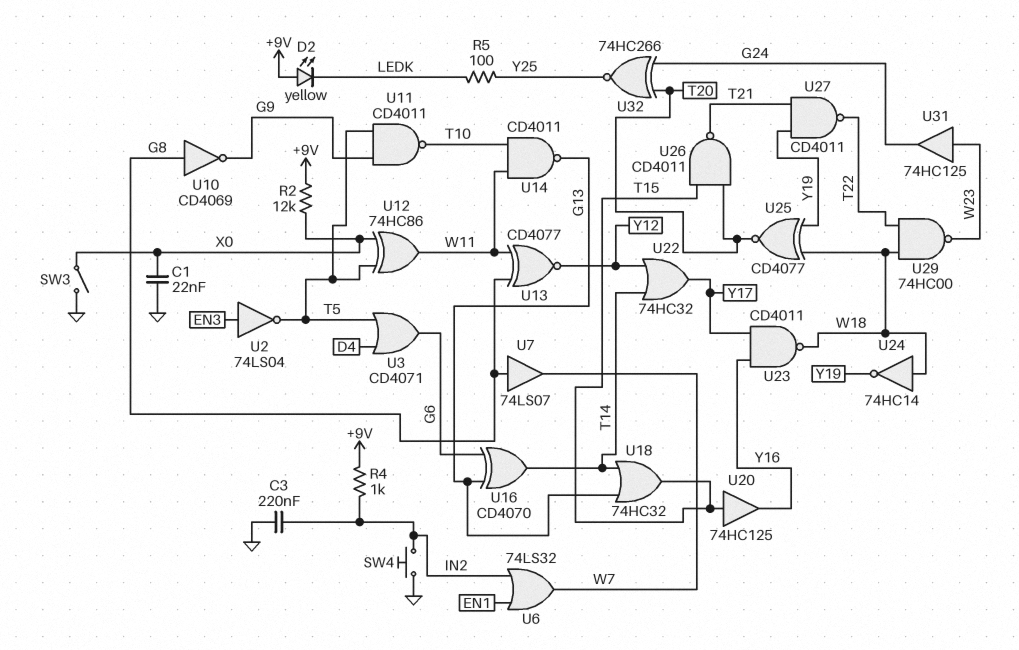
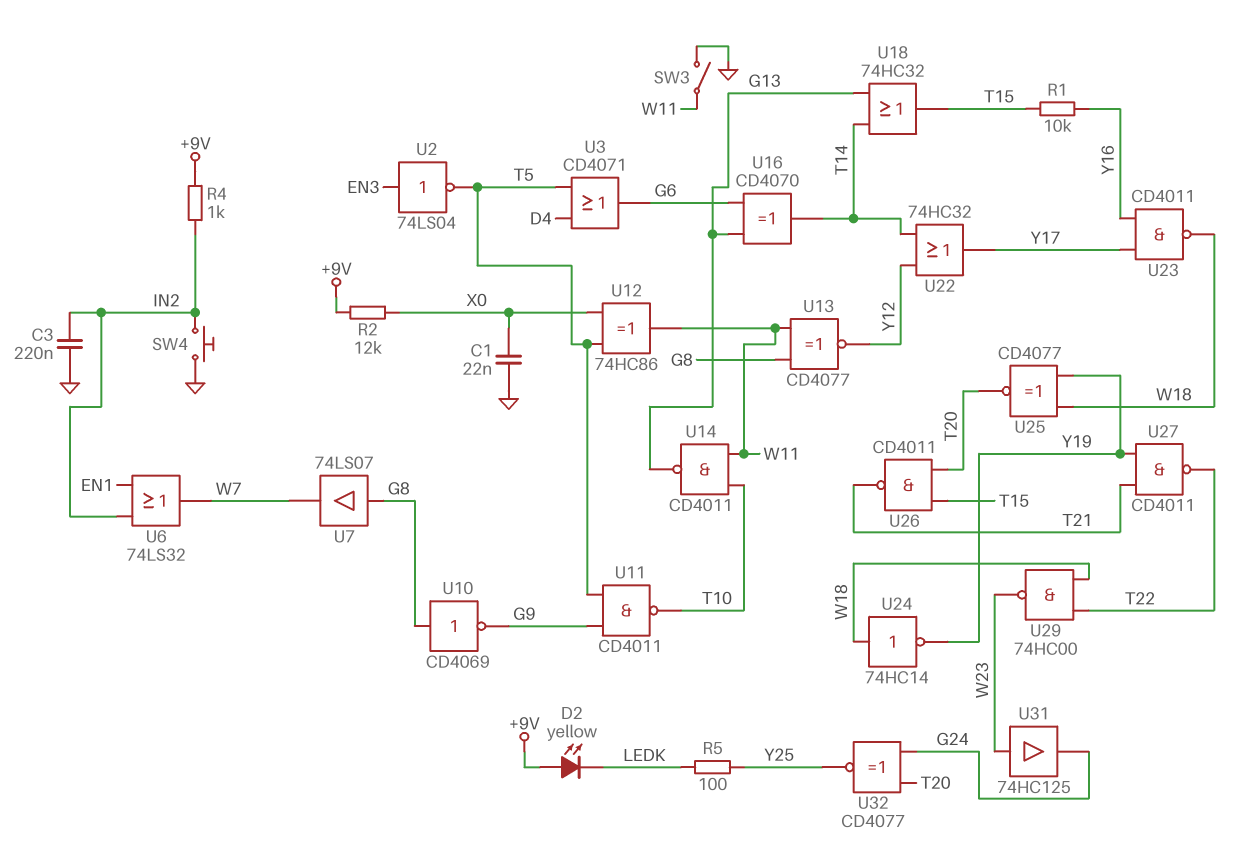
R1: none -> 10k (T15, Y16)
SW3: switch (GND, X0) -> switch (GND, W11)
U20: buffer 74HC125 (in T15, out Y16) -> none
U32: XNOR 74HC266 (in G24, in T20, out Y25) -> XNOR CD4077 (in G24, in T20, out Y25)

